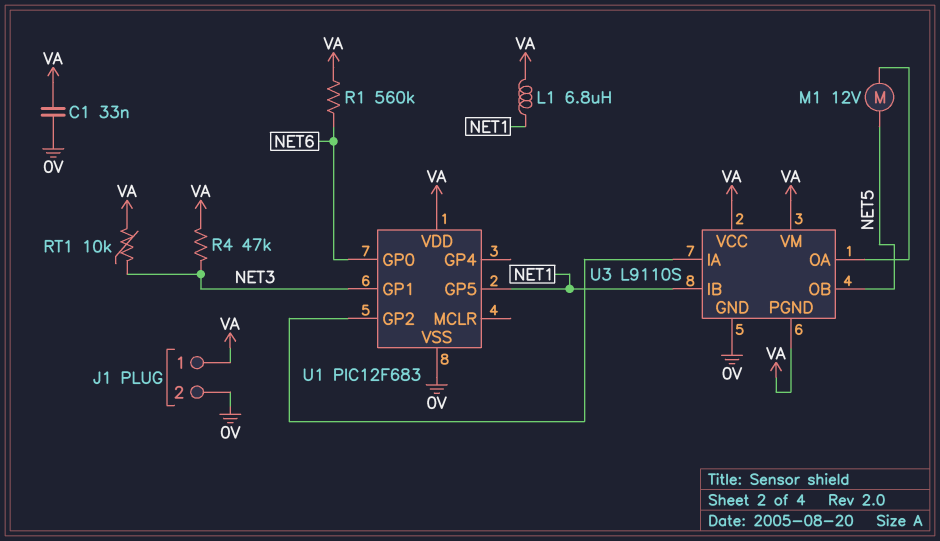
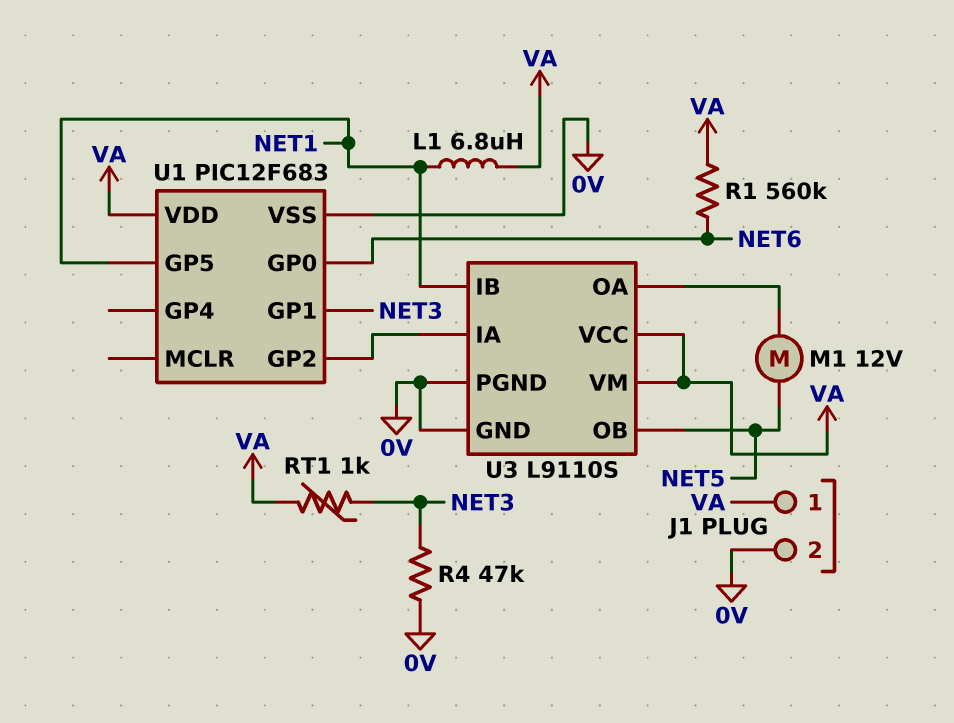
C1: 33nF (0V, VA) -> none
R4: 47k (NET3, VA) -> 47k (0V, NET3)
RT1: 10k (NET3, VA) -> 1k (NET3, VA)
U3 pin PGND: VA -> 0V

